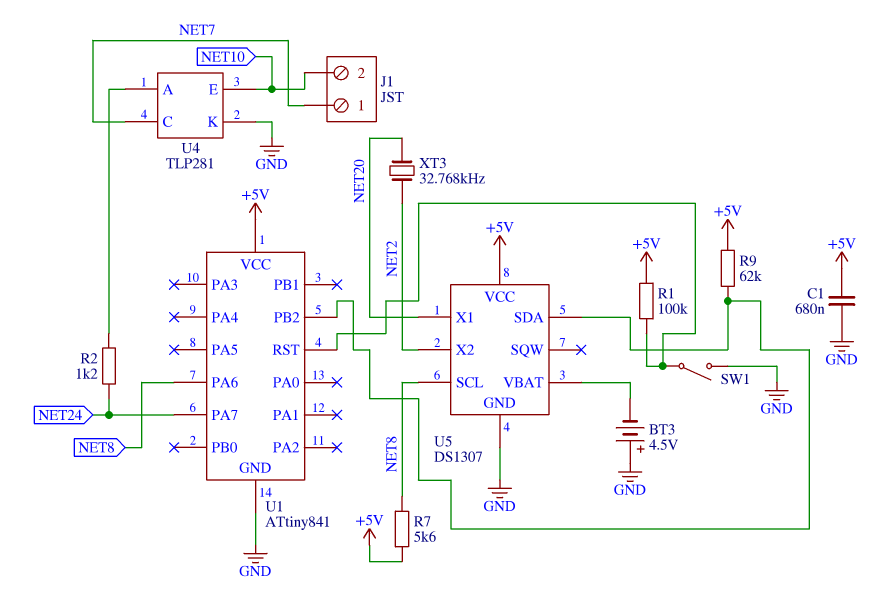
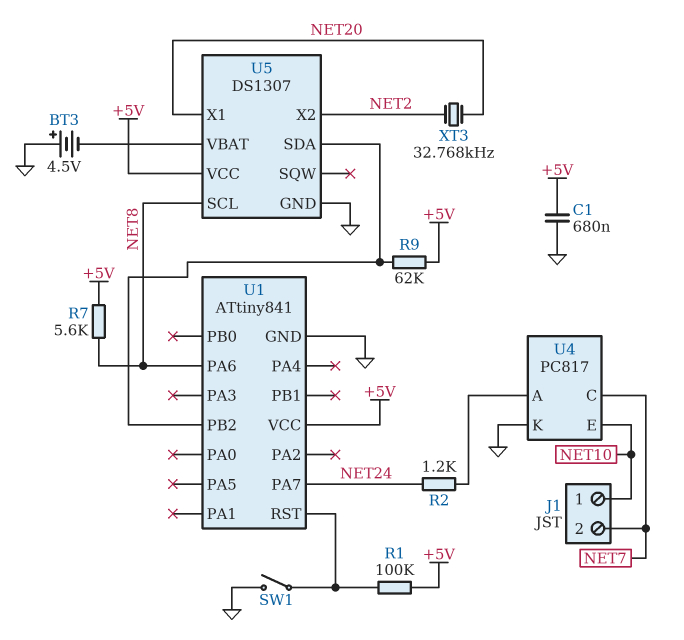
J1 pin 1: NET7 -> NET10
J1 pin 2: NET10 -> NET7
U4: TLP281 -> PC817

